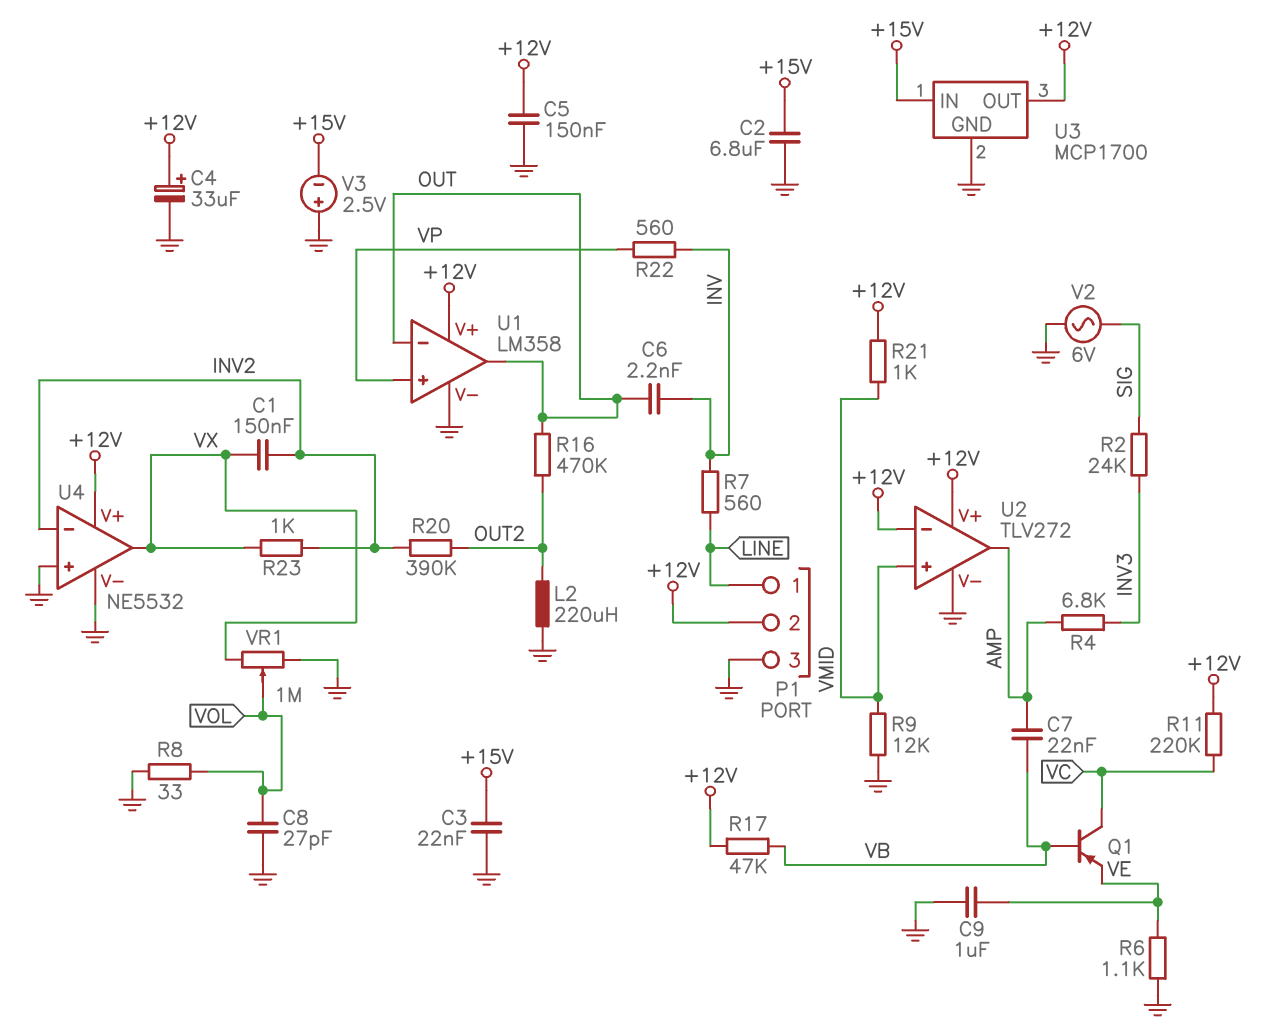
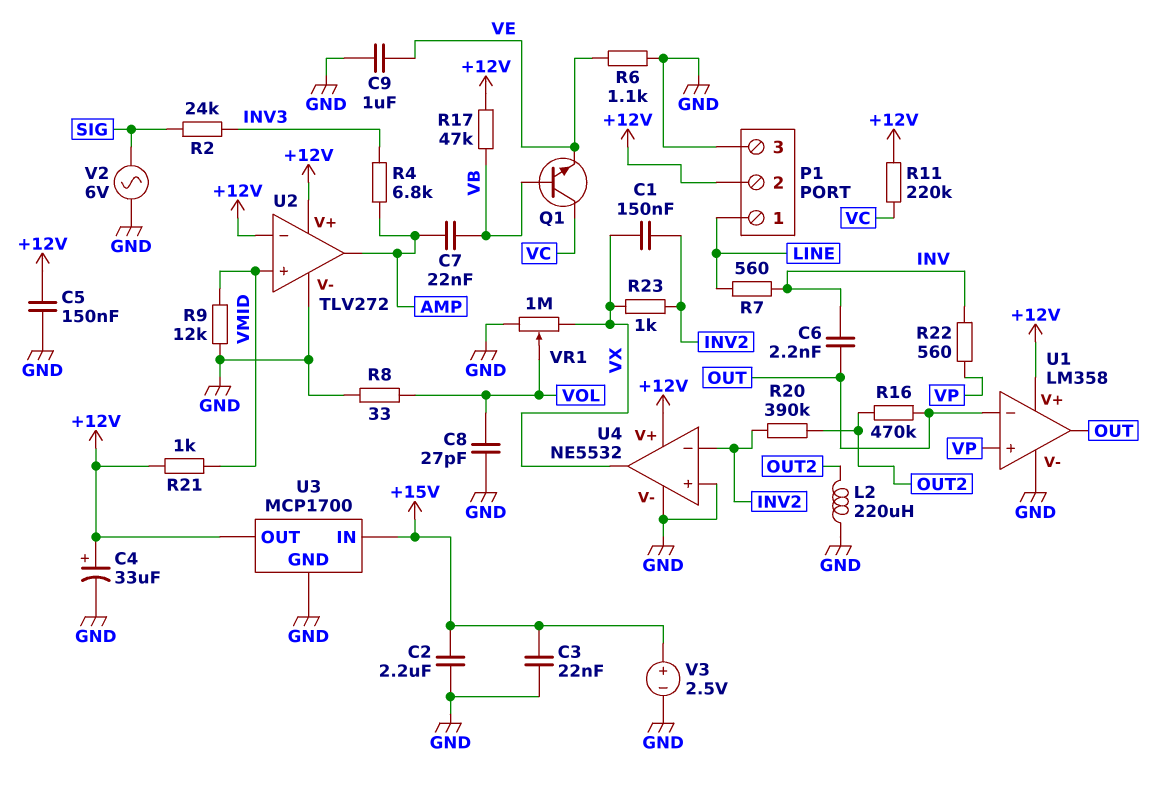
C2: 6.8uF (+15V, GND) -> 2.2uF (+15V, GND)
Q1: PNP (B VB, C VC, E VE) -> NPN (B VB, C VC, E VE)
V3: 2.5V (plus GND, minus +15V) -> 2.5V (plus +15V, minus GND)

